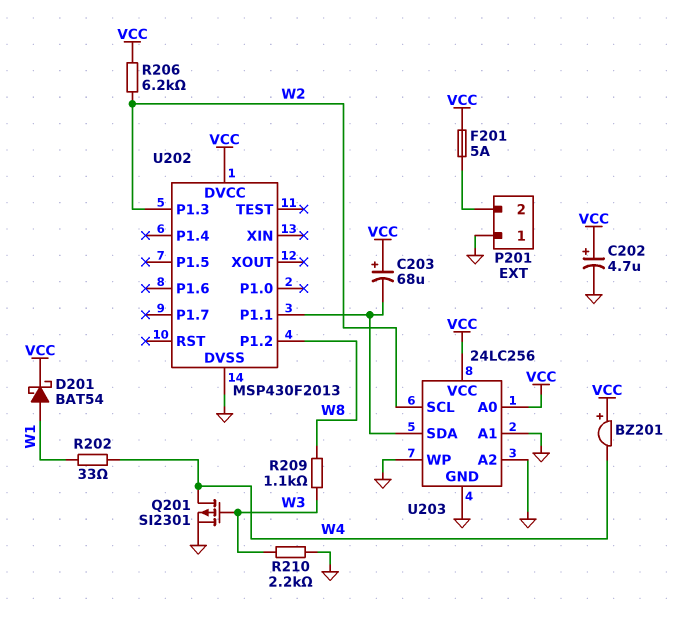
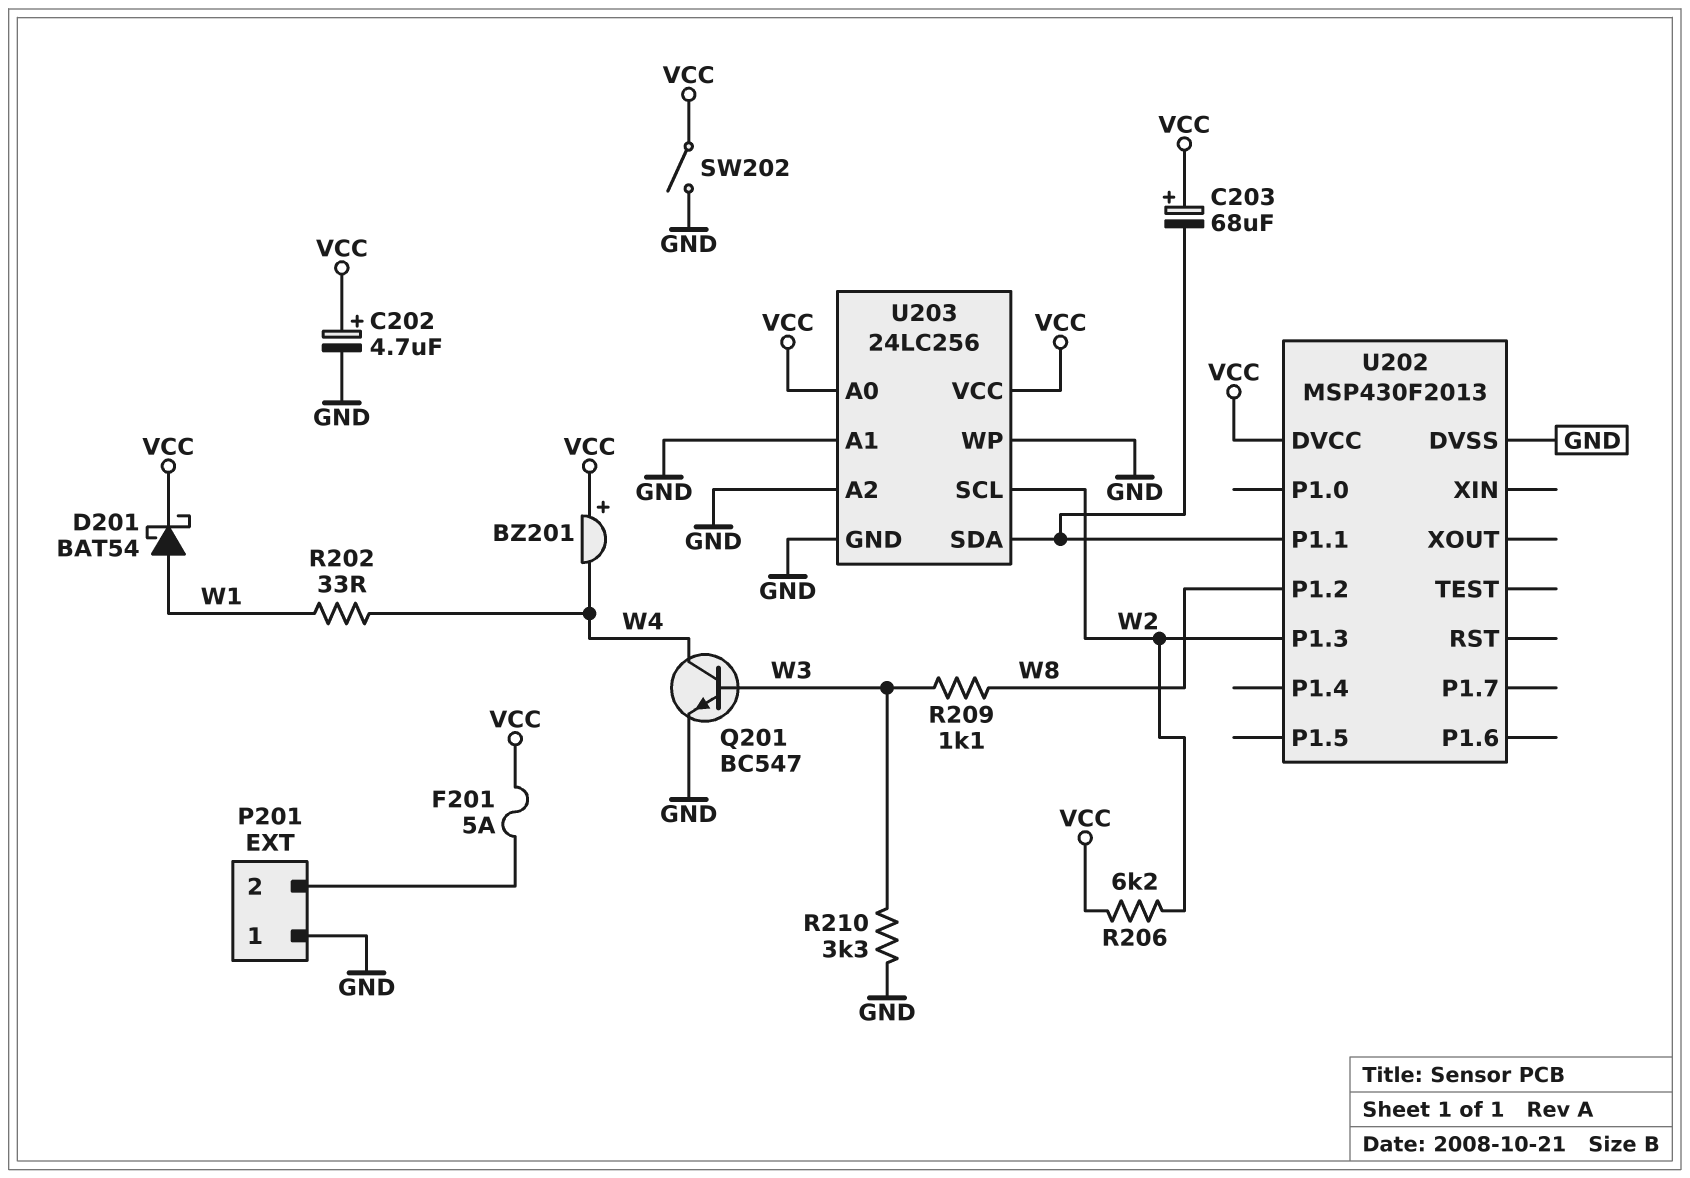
Q201: PMOS SI2301 (G W3, D W4, S GND) -> NPN BC547 (B W3, C W4, E GND)
R210: 2.2k (GND, W3) -> 3.3k (GND, W3)
SW202: none -> switch (GND, VCC)

